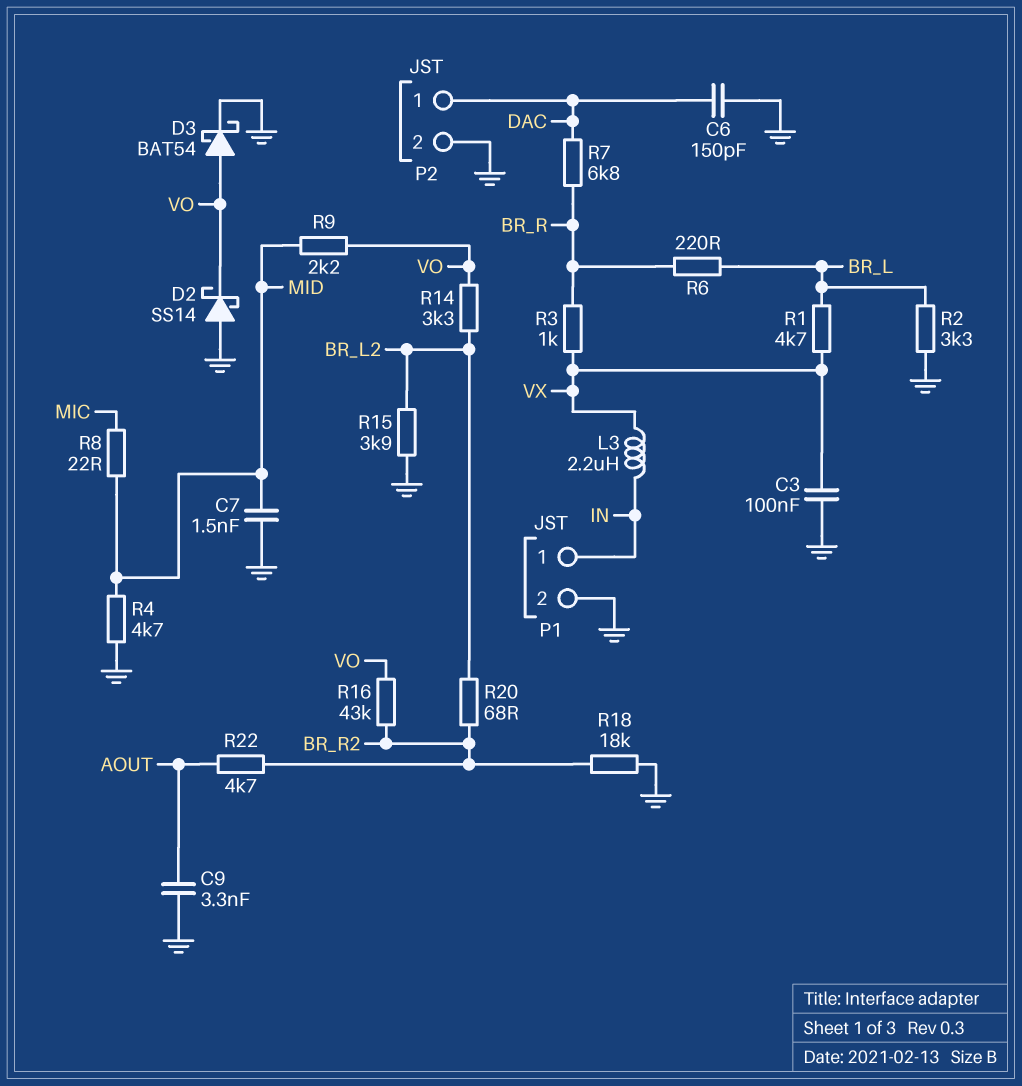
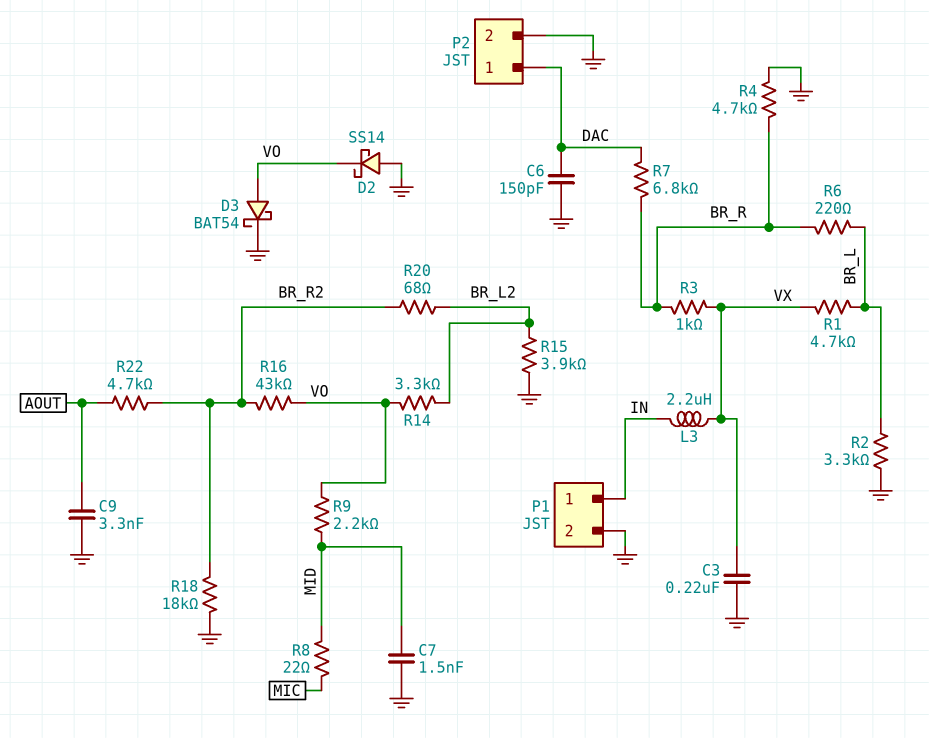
C3: 100nF (GND, VX) -> 220nF (GND, VX)
R4: 4.7k (GND, MID) -> 4.7k (BR_R, GND)

